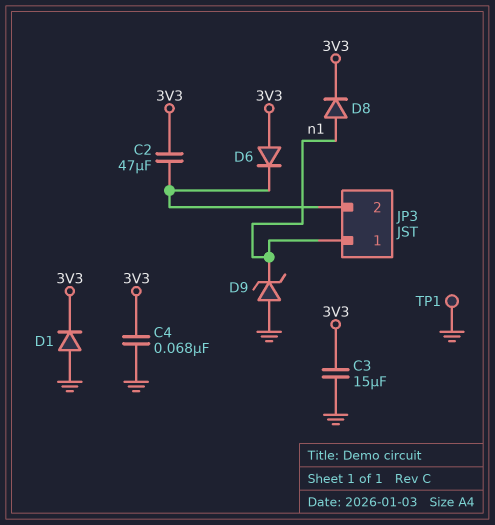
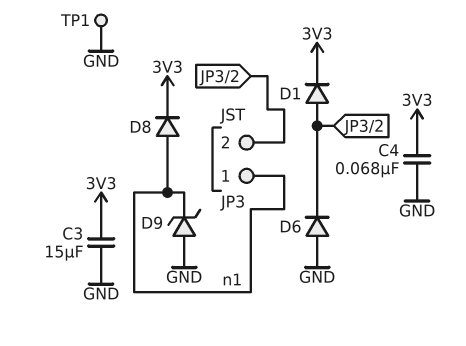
C2: 47uF (3V3, JP3/2) -> none
D1: diode (A GND, K 3V3) -> diode (A JP3/2, K 3V3)
D6: diode (A 3V3, K JP3/2) -> diode (A GND, K JP3/2)

